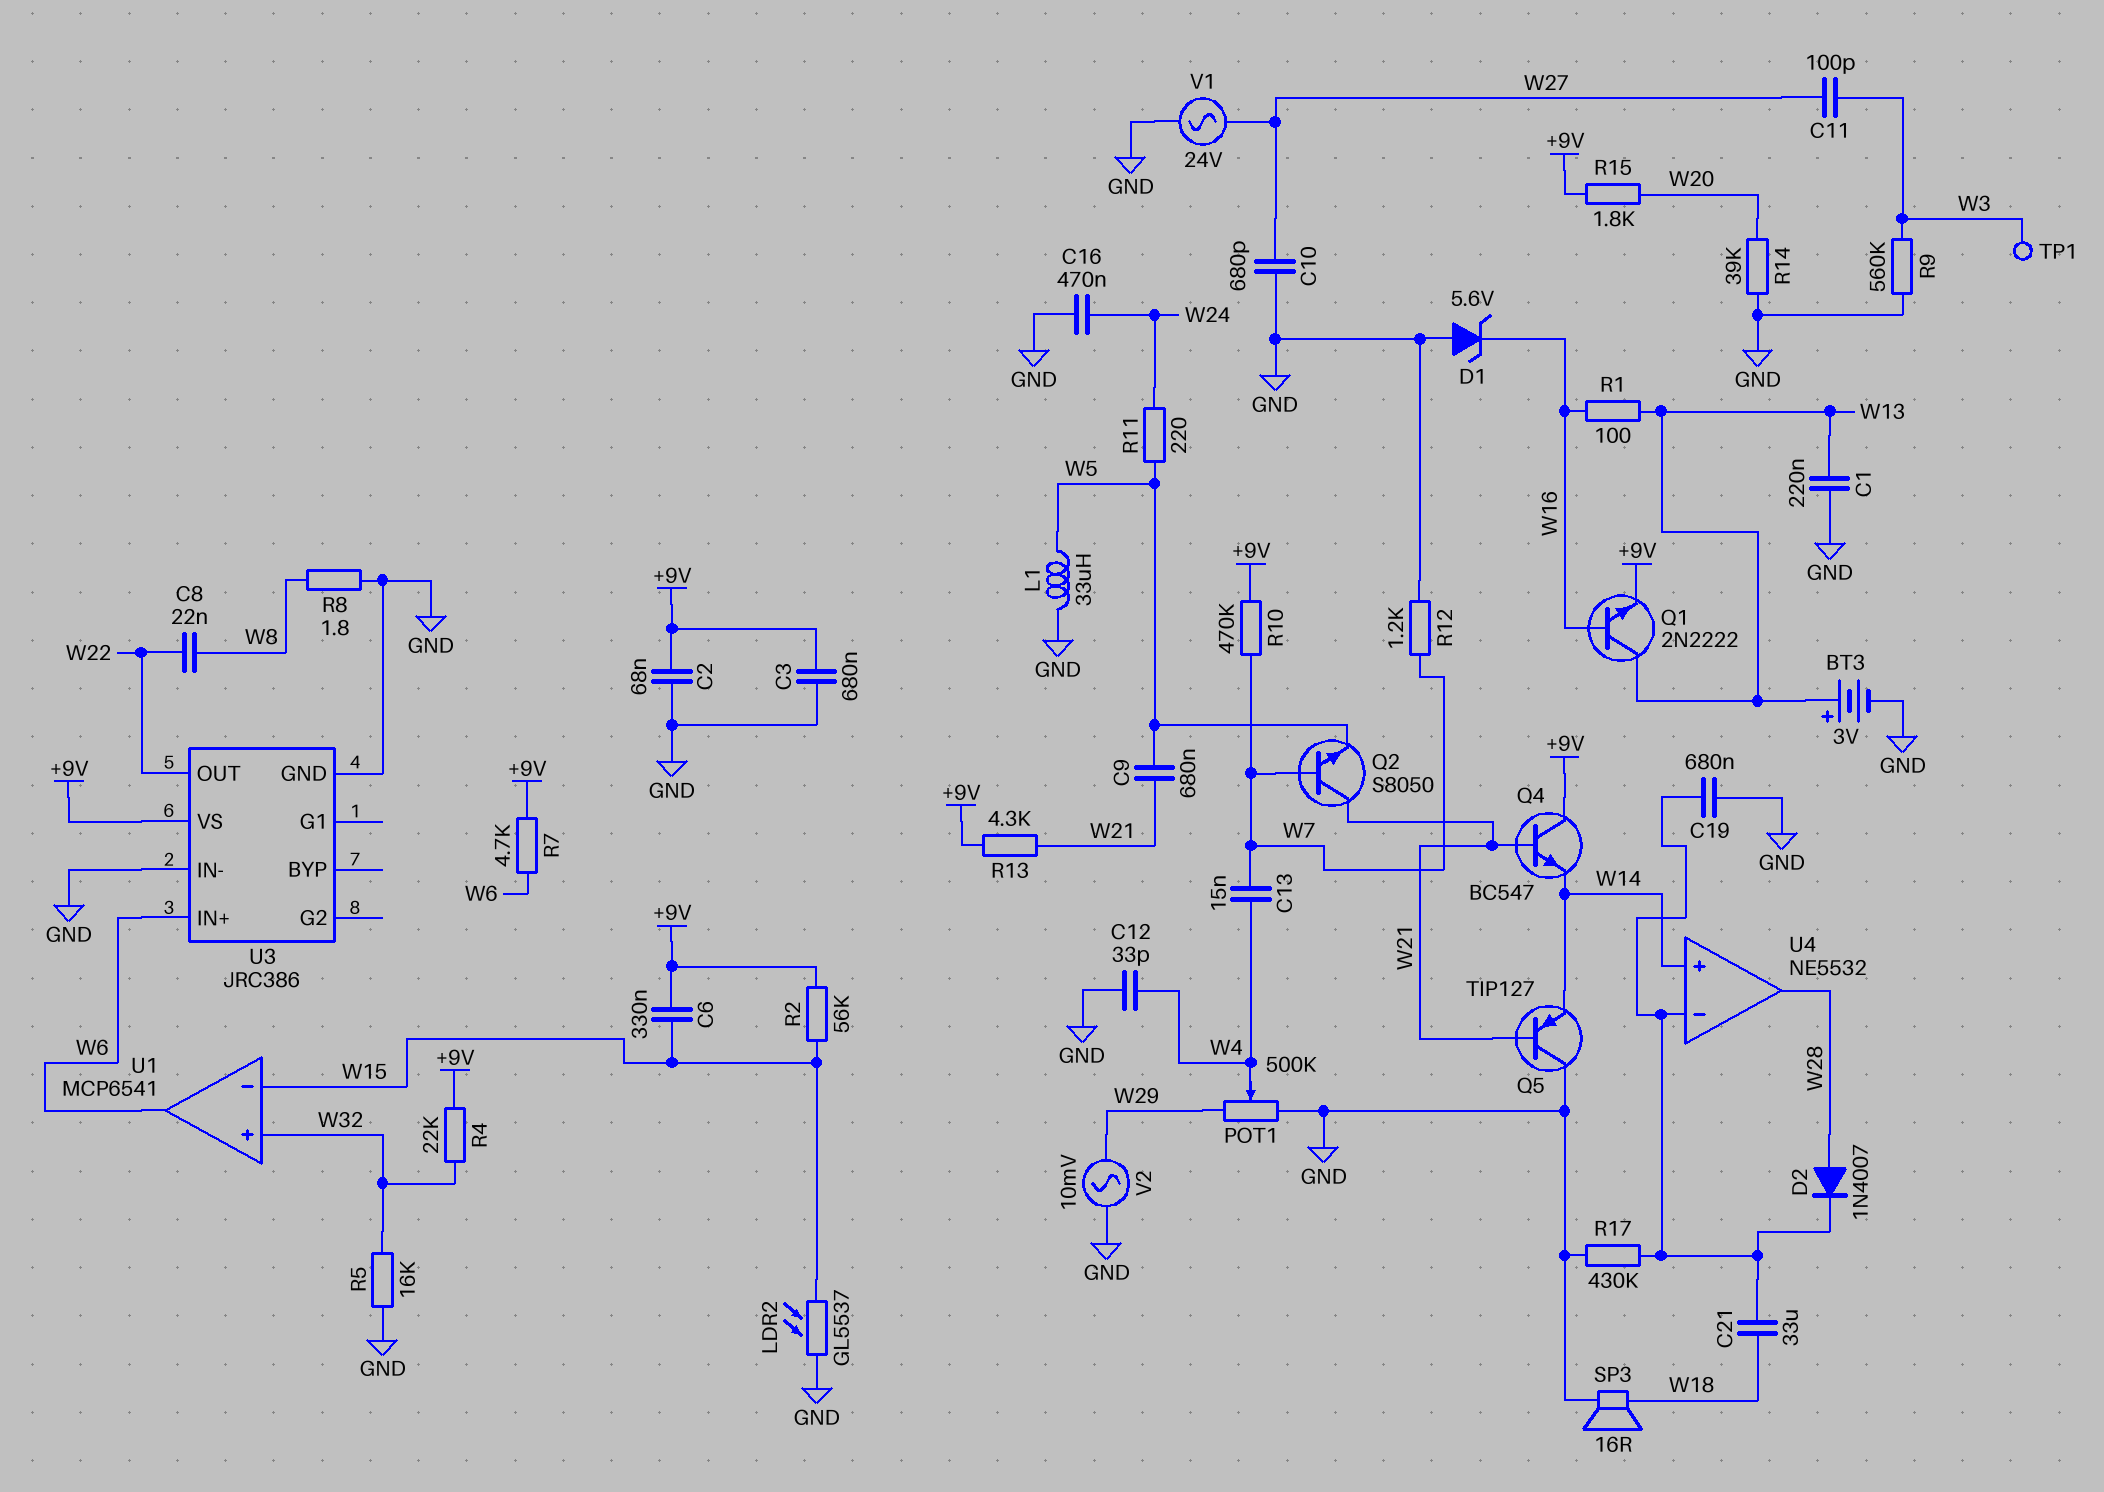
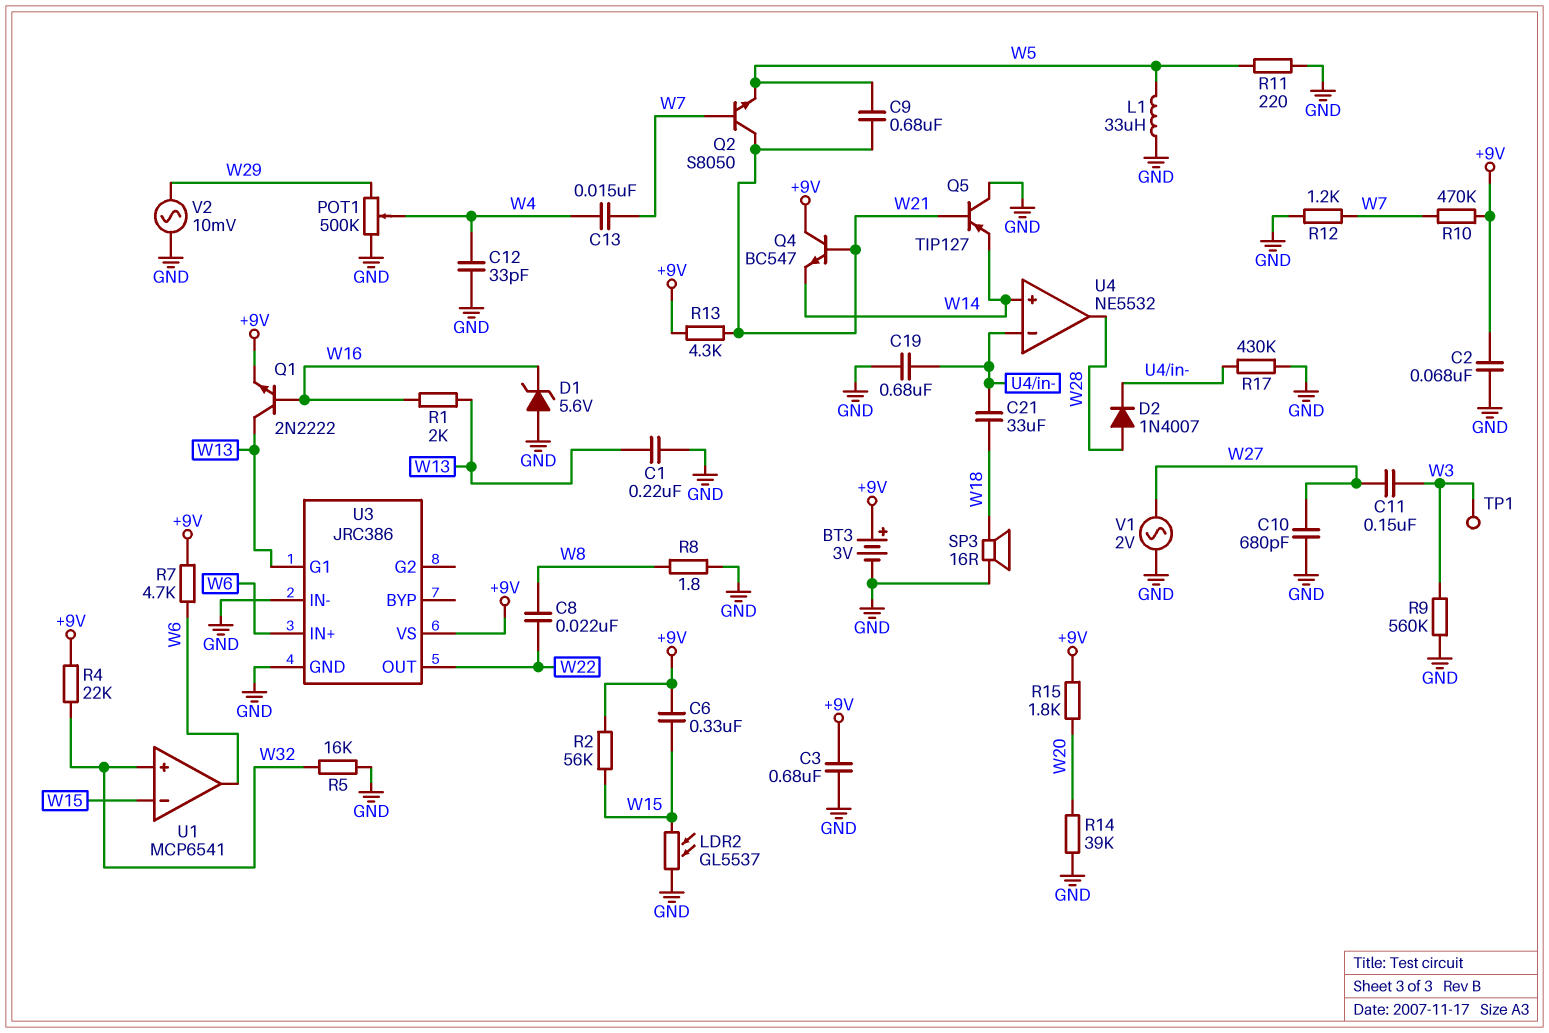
BT3: 3V (plus W13, minus GND) -> 3V (plus +9V, minus GND)
C11: 100pF (W3, W27) -> 150nF (W3, W27)
C16: 470nF (GND, W24) -> none
R1: 100 (W13, W16) -> 2k (W13, W16)
R11: 220 (W5, W24) -> 220 (GND, W5)
U3 pin G1: none -> W13
V1: AC 24V (GND, W27) -> AC 2V (GND, W27)

